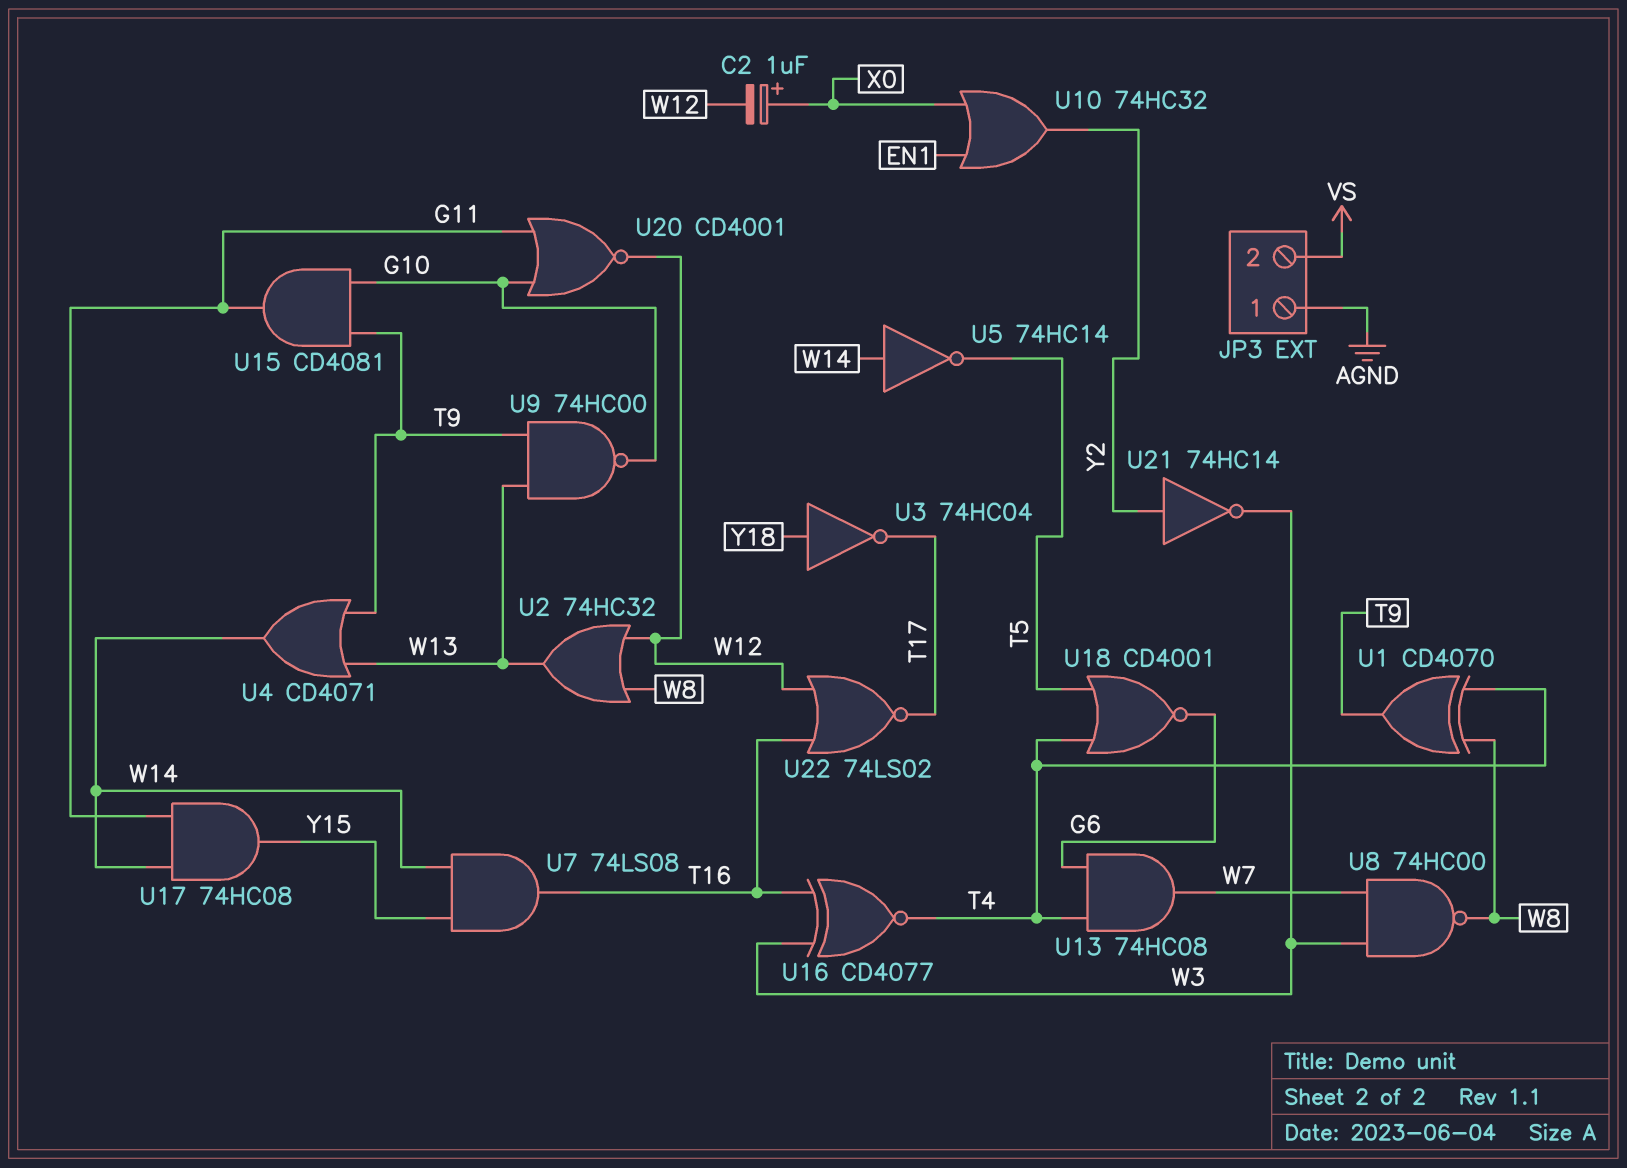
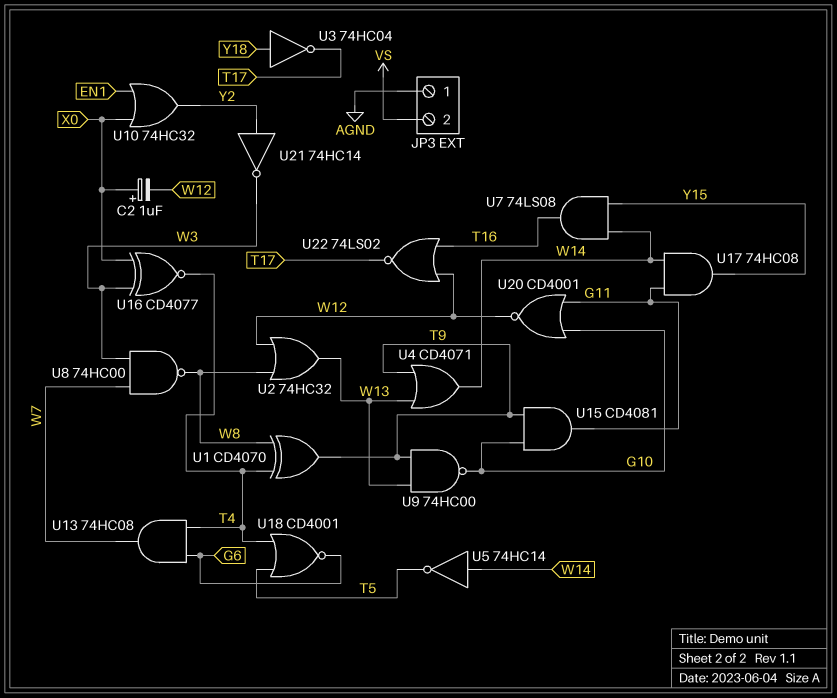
U16: XNOR CD4077 (in T16, in W3, out T4) -> XNOR CD4077 (in W3, in X0, out T4)

